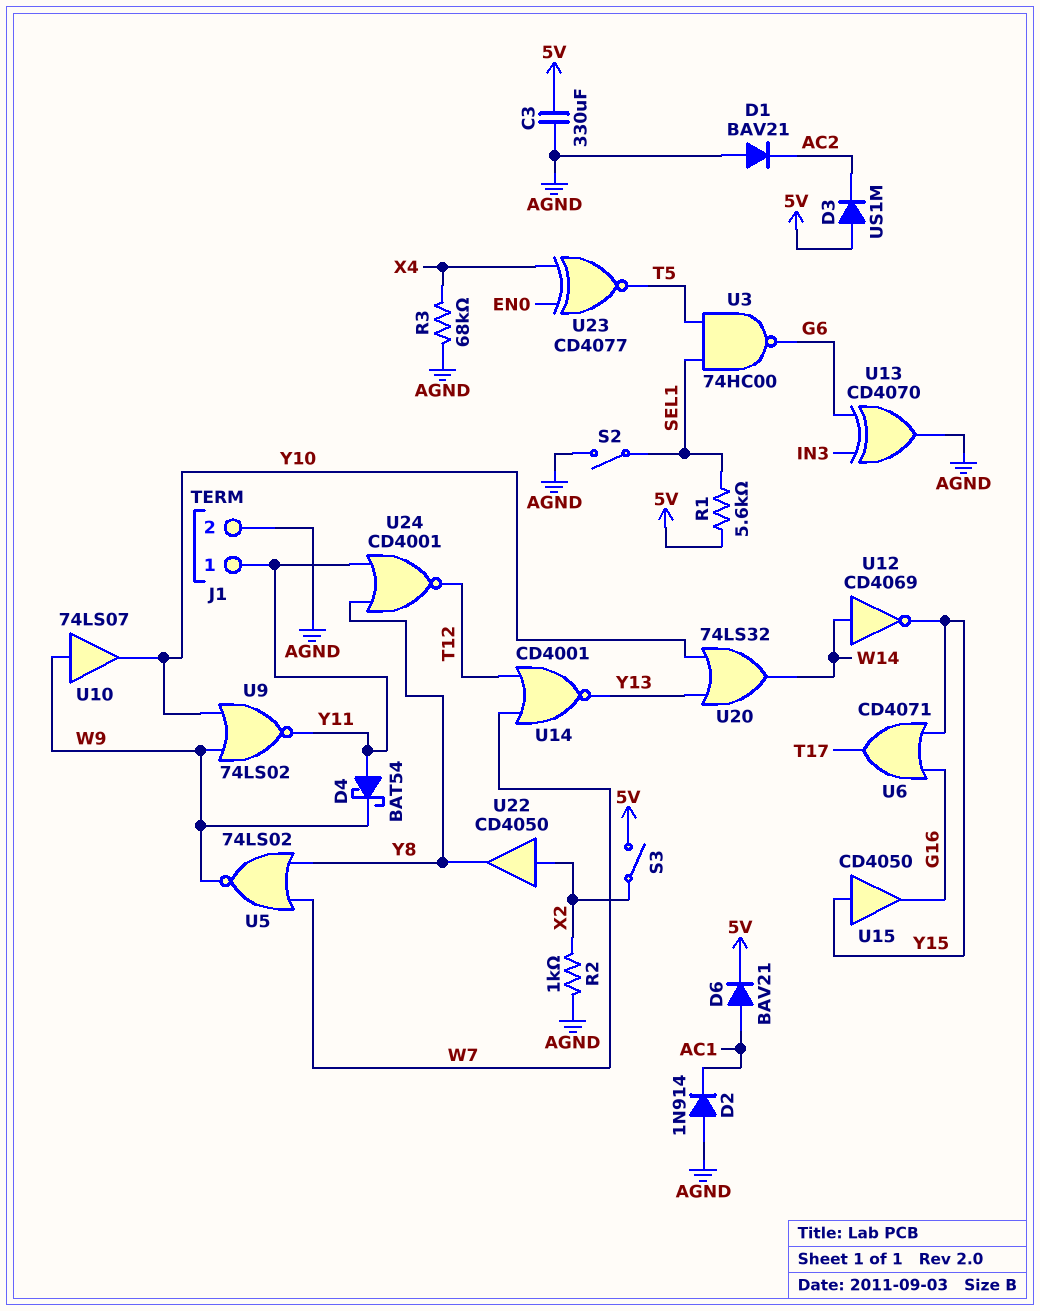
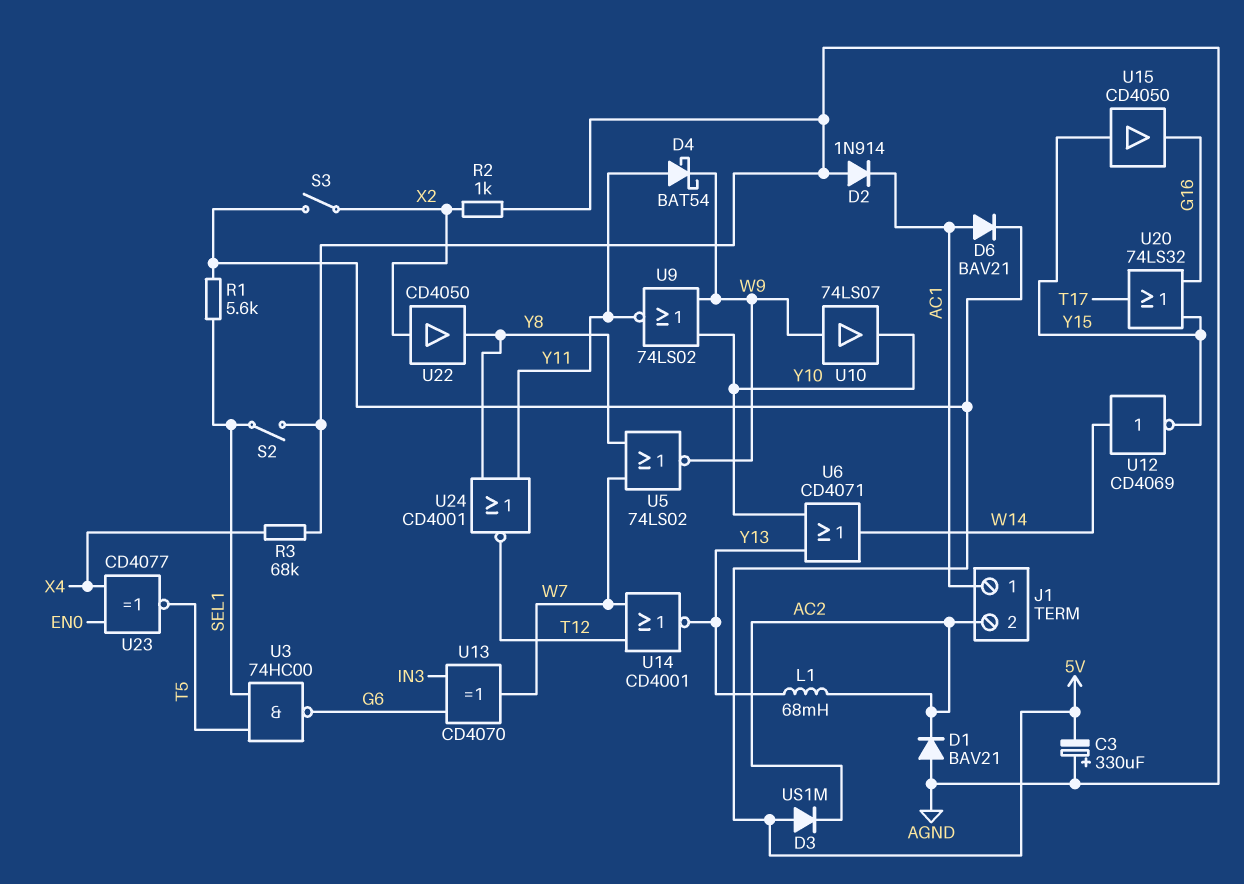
C3: 330uF (5V, AGND) -> 330uF (plus AGND, minus 5V)
J1 pin 1: Y11 -> AC1
J1 pin 2: AGND -> AC2
L1: none -> 68mH (AC2, Y13)
U6: OR CD4071 (in G16, in Y15, out T17) -> OR CD4071 (in Y10, in Y13, out W14)
U13: XOR CD4070 (in G6, in IN3, out AGND) -> XOR CD4070 (in G6, in IN3, out W7)
U20: OR 74LS32 (in Y10, in Y13, out W14) -> OR 74LS32 (in G16, in Y15, out T17)

